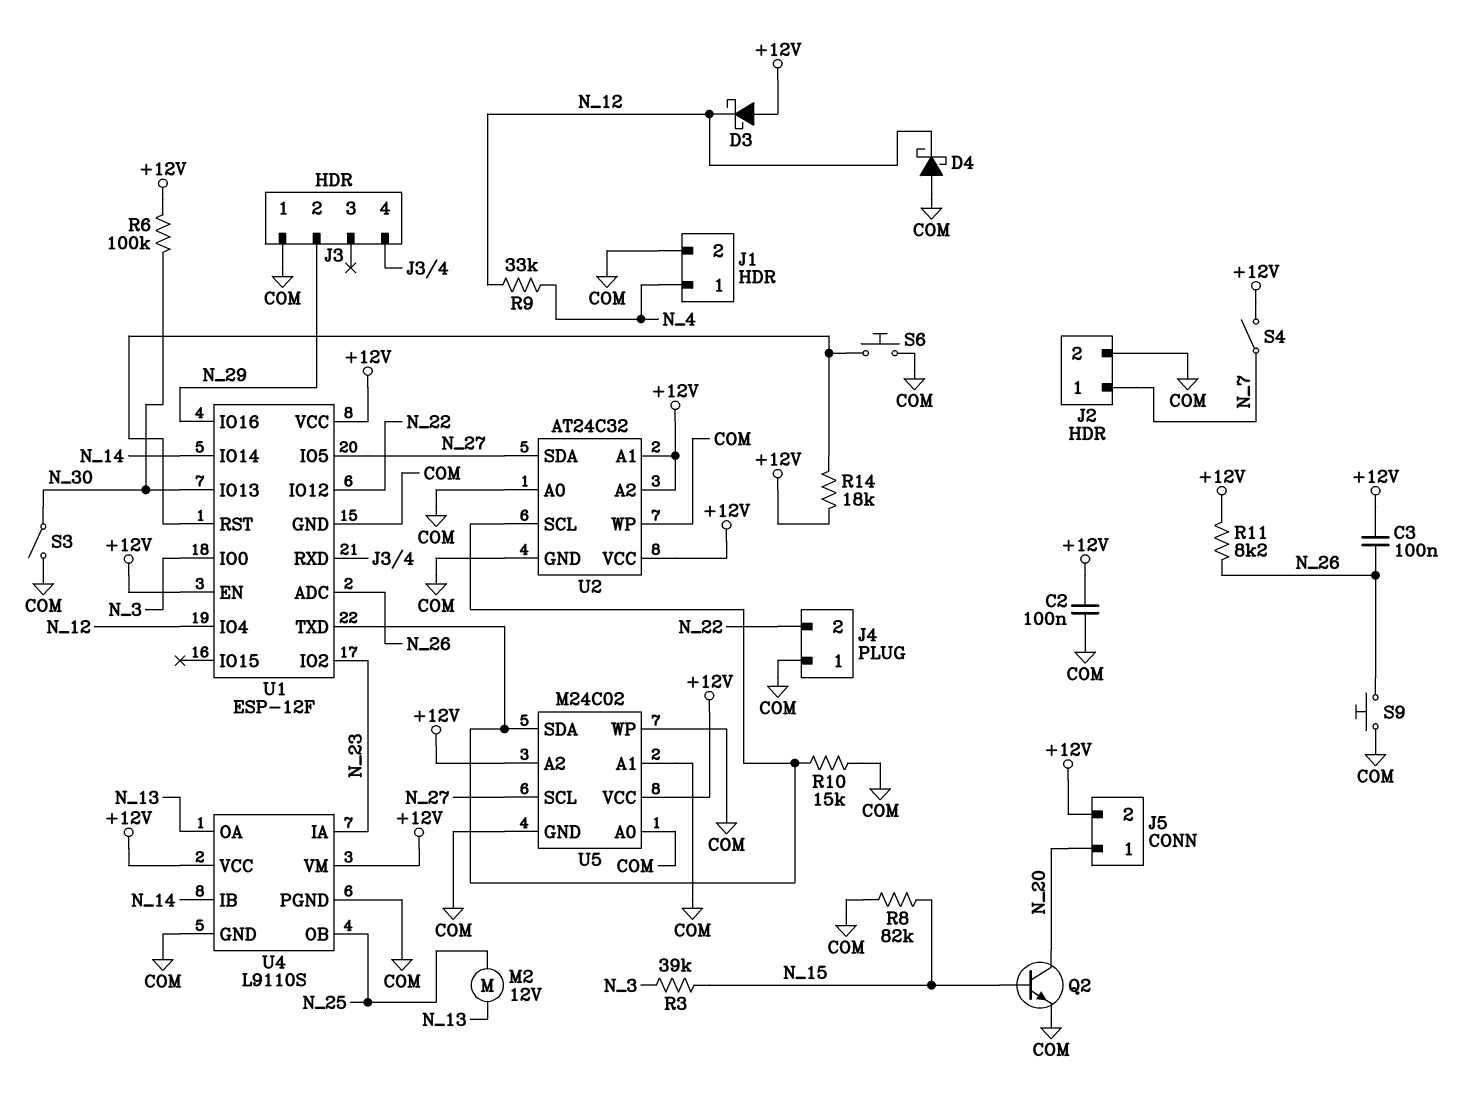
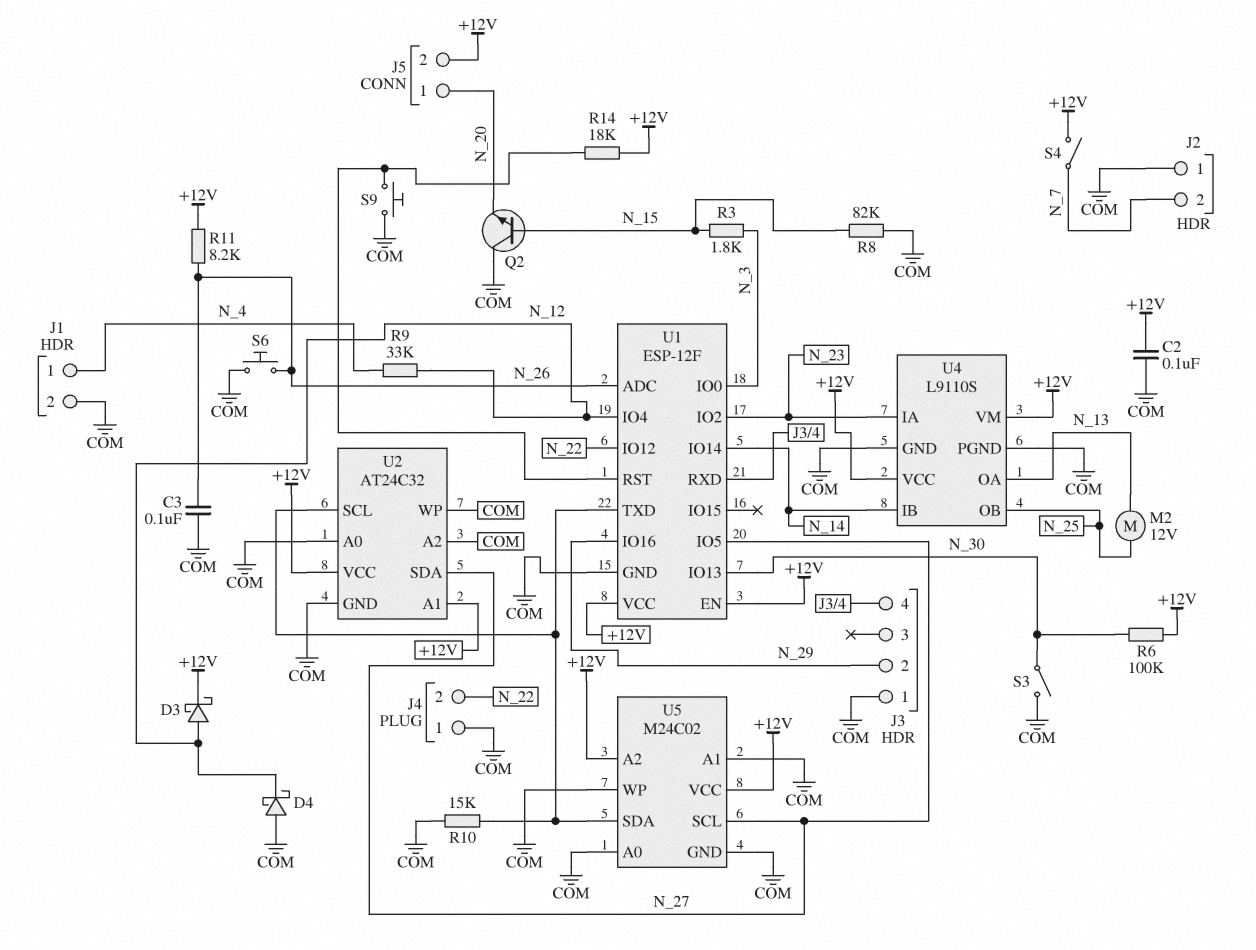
C3: 100nF (+12V, N_26) -> 100nF (COM, N_26)
D3: schottky (A +12V, K N_12) -> schottky (A N_12, K +12V)
J2 pin 1: N_7 -> COM
J2 pin 2: COM -> N_7
Q2: NPN (B N_15, C N_20, E COM) -> NPN (B N_15, C COM, E N_20)
R3: 39k (N_3, N_15) -> 1.8k (N_3, N_15)
S6: button (COM, U1/RST) -> button (COM, N_26)
S9: button (COM, N_26) -> button (COM, U1/RST)
U2 pin A2: +12V -> COM

